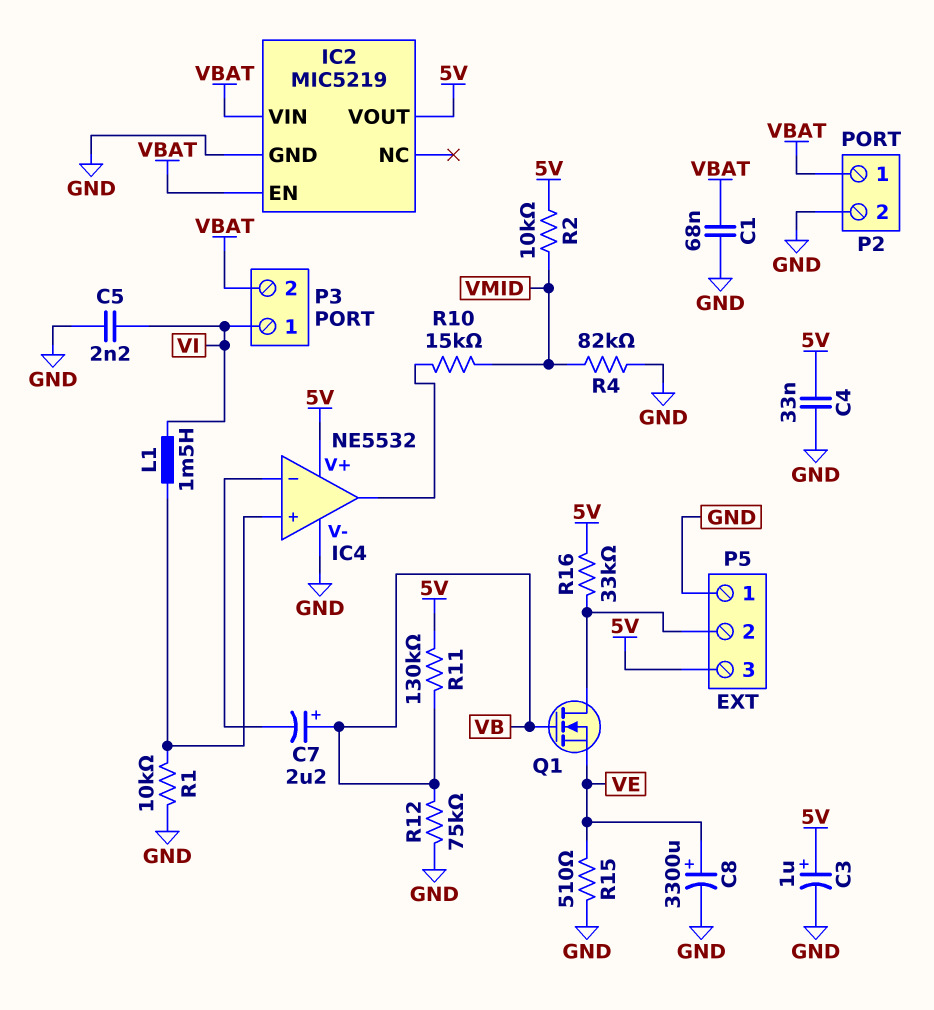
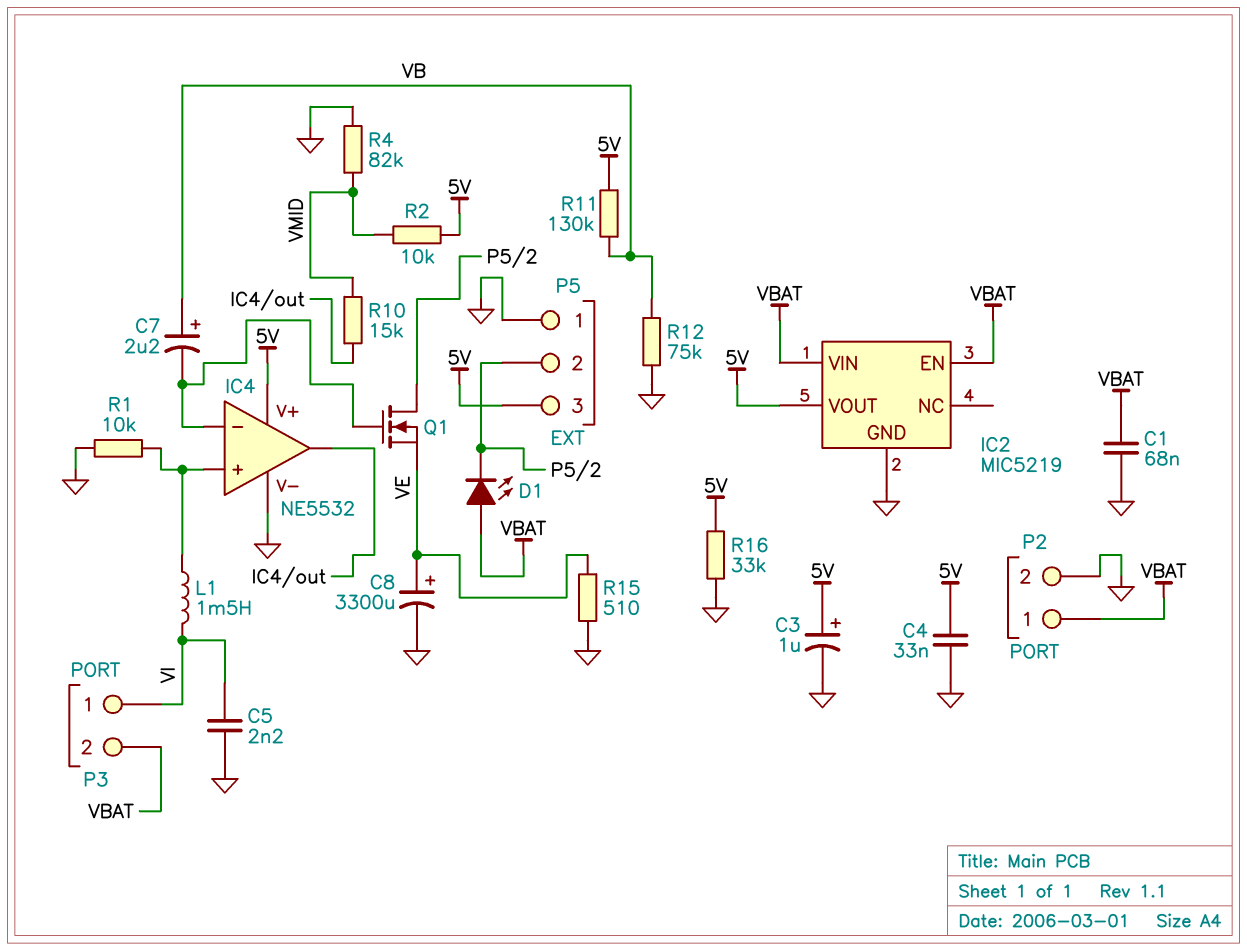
D1: none -> LED (A VBAT, K P5/2)
Q1: NMOS (G VB, D P5/2, S VE) -> NMOS (G IC4/in-, D P5/2, S VE)
R16: 33k (5V, P5/2) -> 33k (5V, GND)

